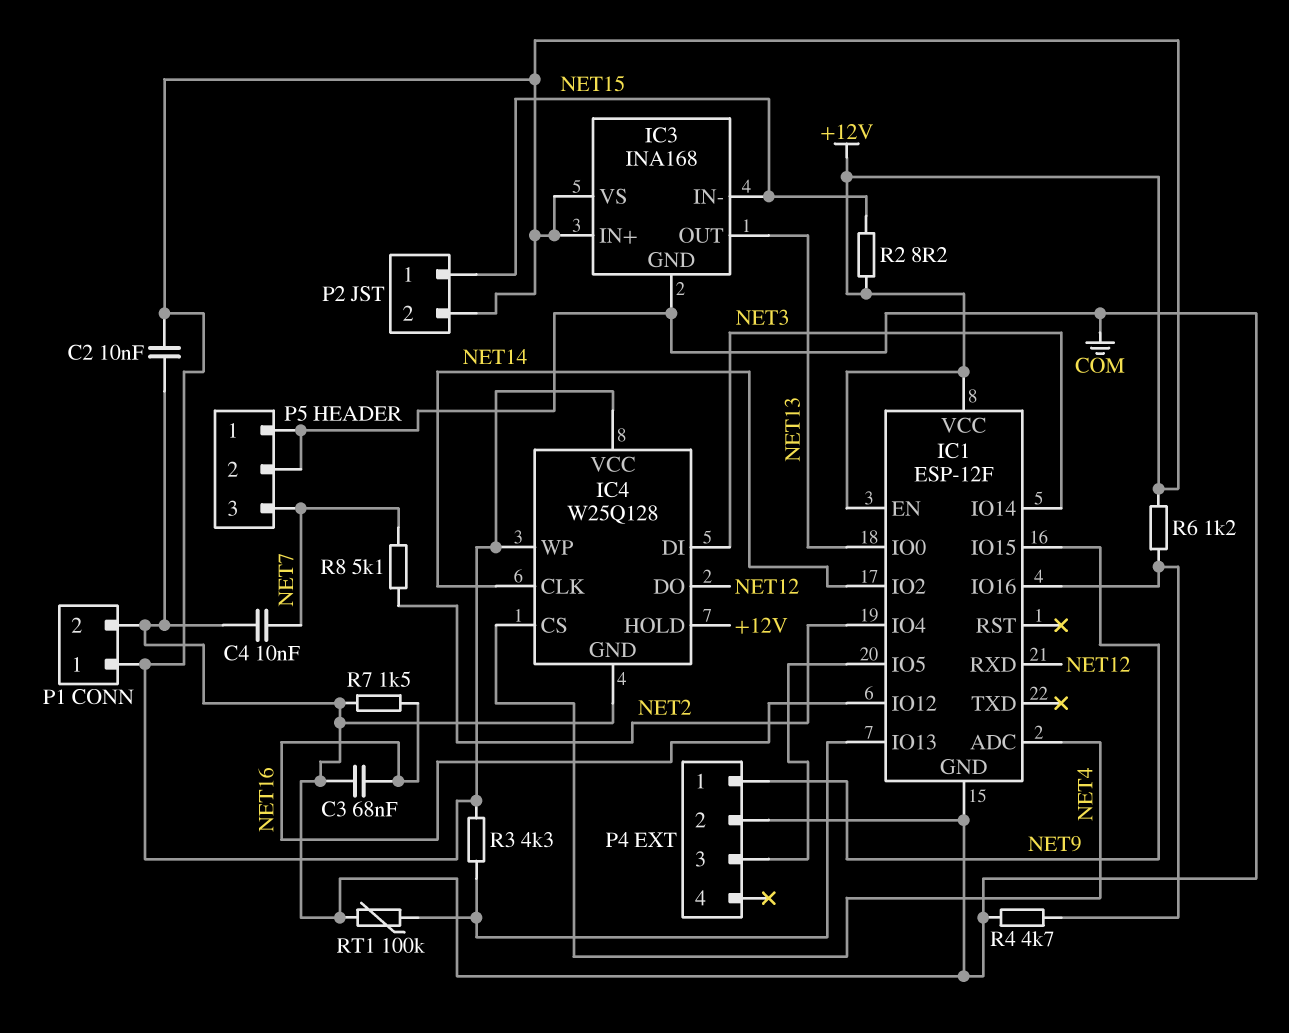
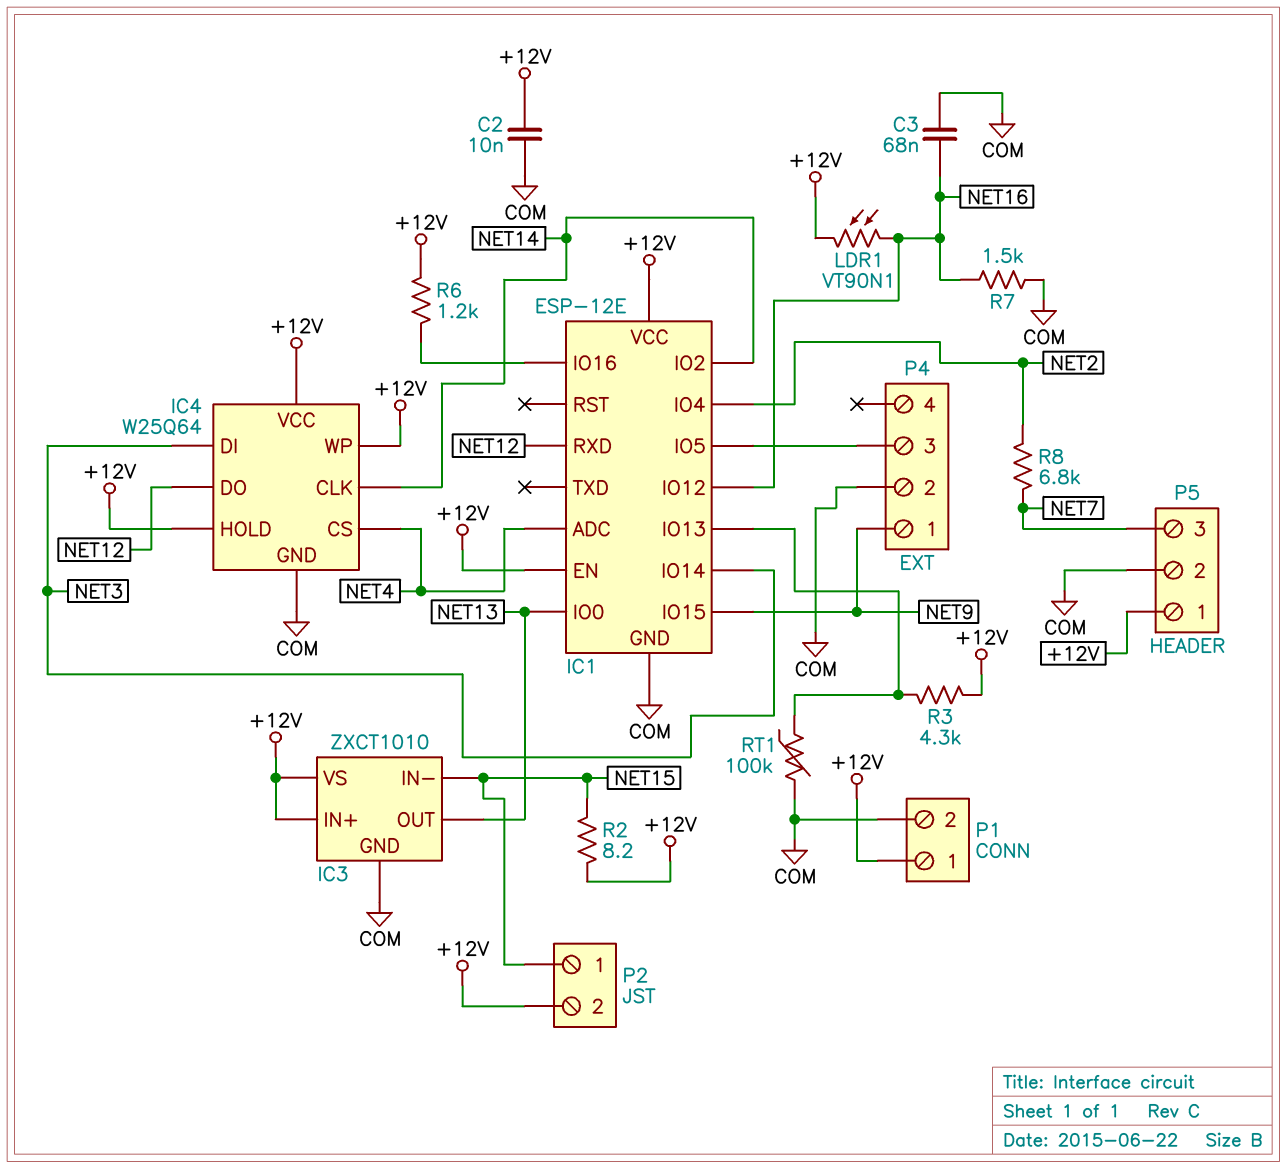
C4: 10nF (COM, NET7) -> none
IC1: ESP-12F -> ESP-12E
IC3: INA168 -> ZXCT1010
IC4: W25Q128 -> W25Q64
LDR1: none -> VT90N1 (+12V, NET16)
P5 pin 1: COM -> +12V
R4: 4.7k (COM, IC1/IO16) -> none
R8: 5.1k (NET2, NET7) -> 6.8k (NET2, NET7)

